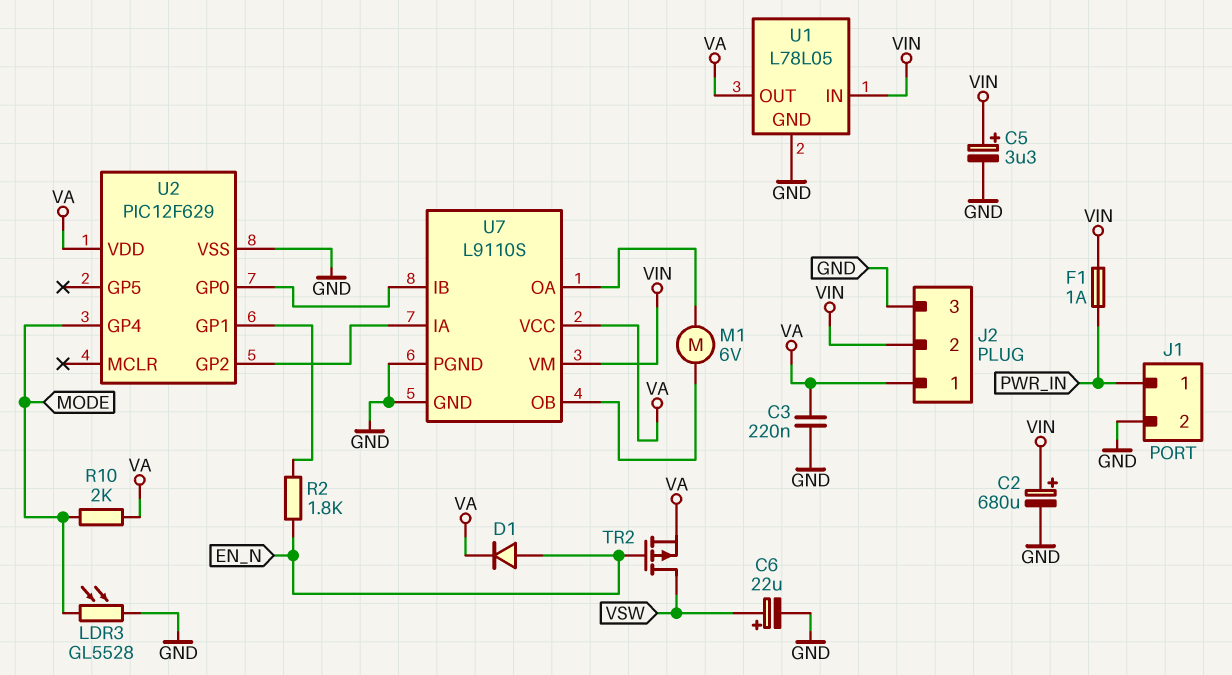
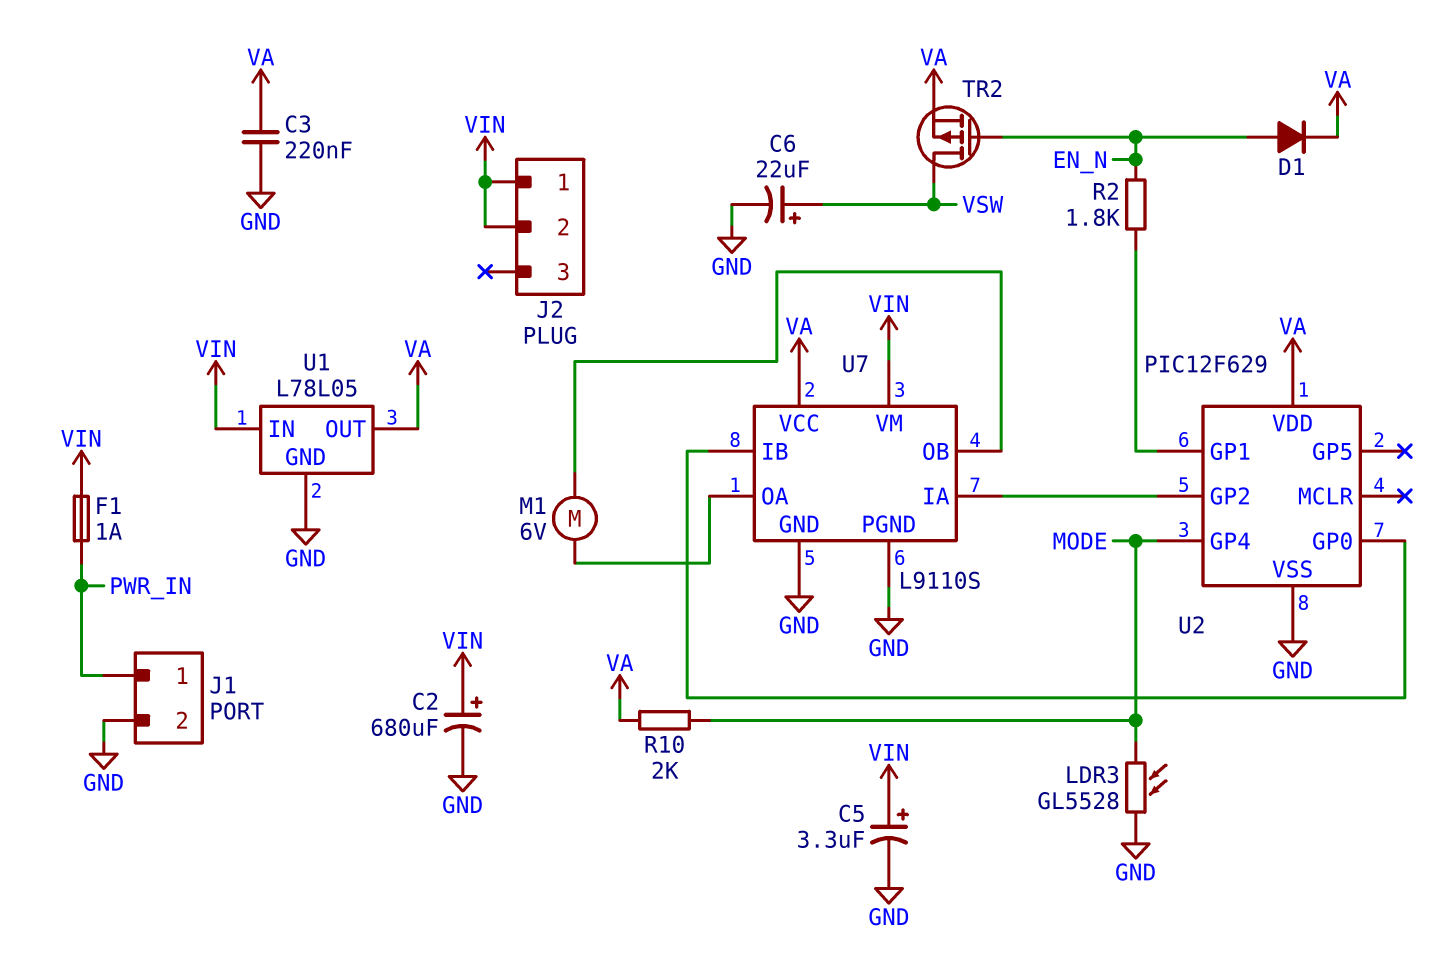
J2 pin 1: VA -> VIN
J2 pin 3: GND -> none

